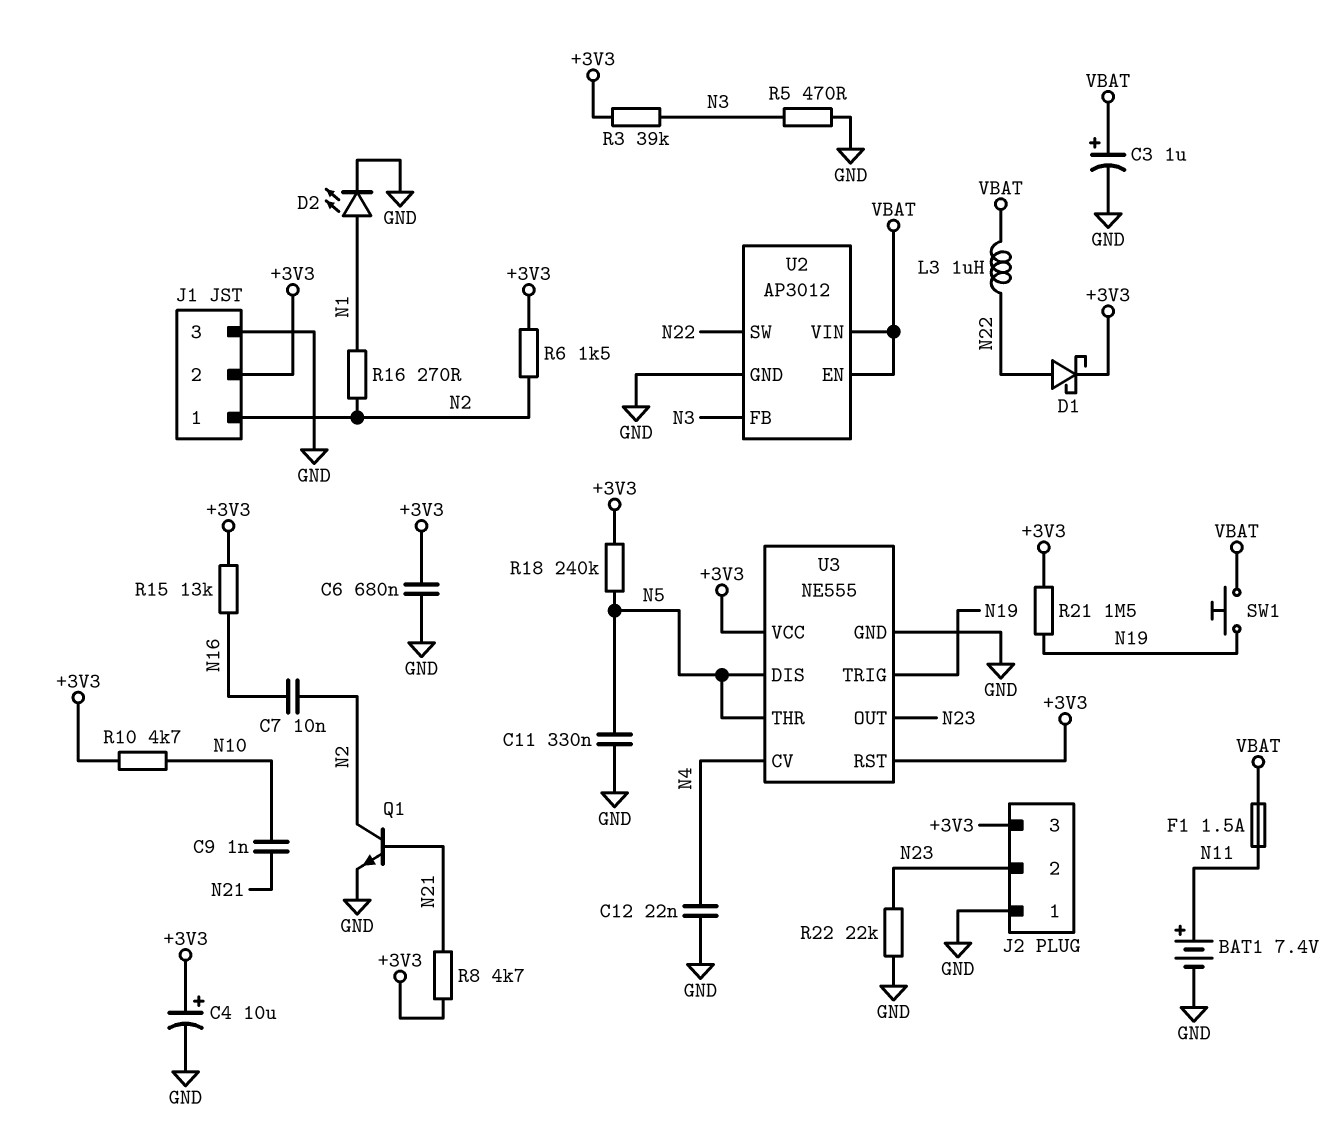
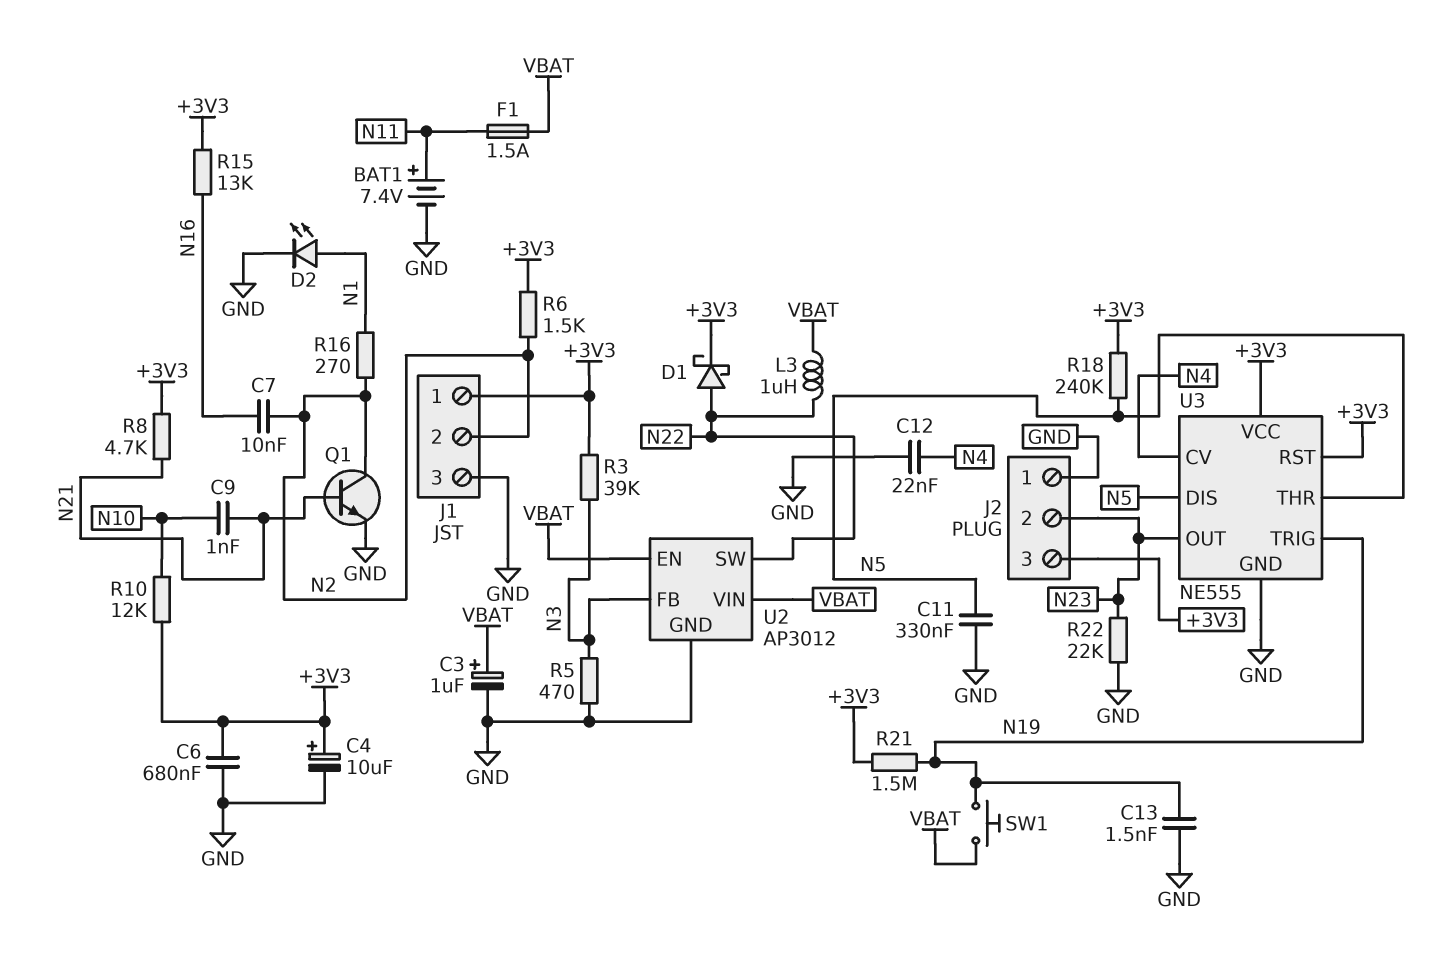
C13: none -> 1.5nF (GND, N19)
J1 pin 1: N2 -> +3V3
J1 pin 2: +3V3 -> N2
R10: 4.7k (+3V3, N10) -> 12k (+3V3, N10)

